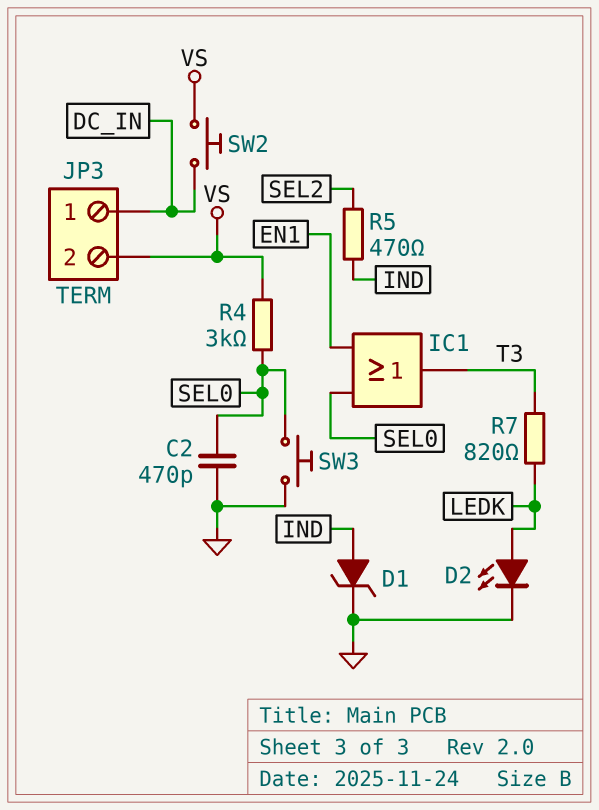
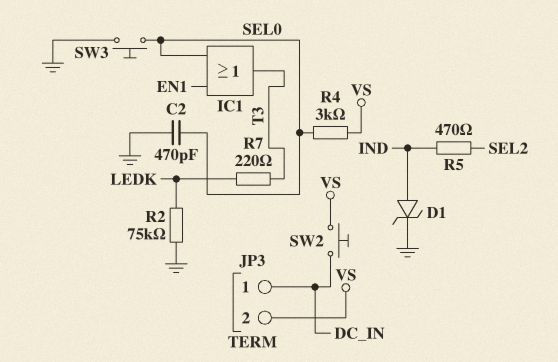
D2: LED (A LEDK, K GND) -> none
R2: none -> 75k (GND, LEDK)
R7: 820 (LEDK, T3) -> 220 (LEDK, T3)

